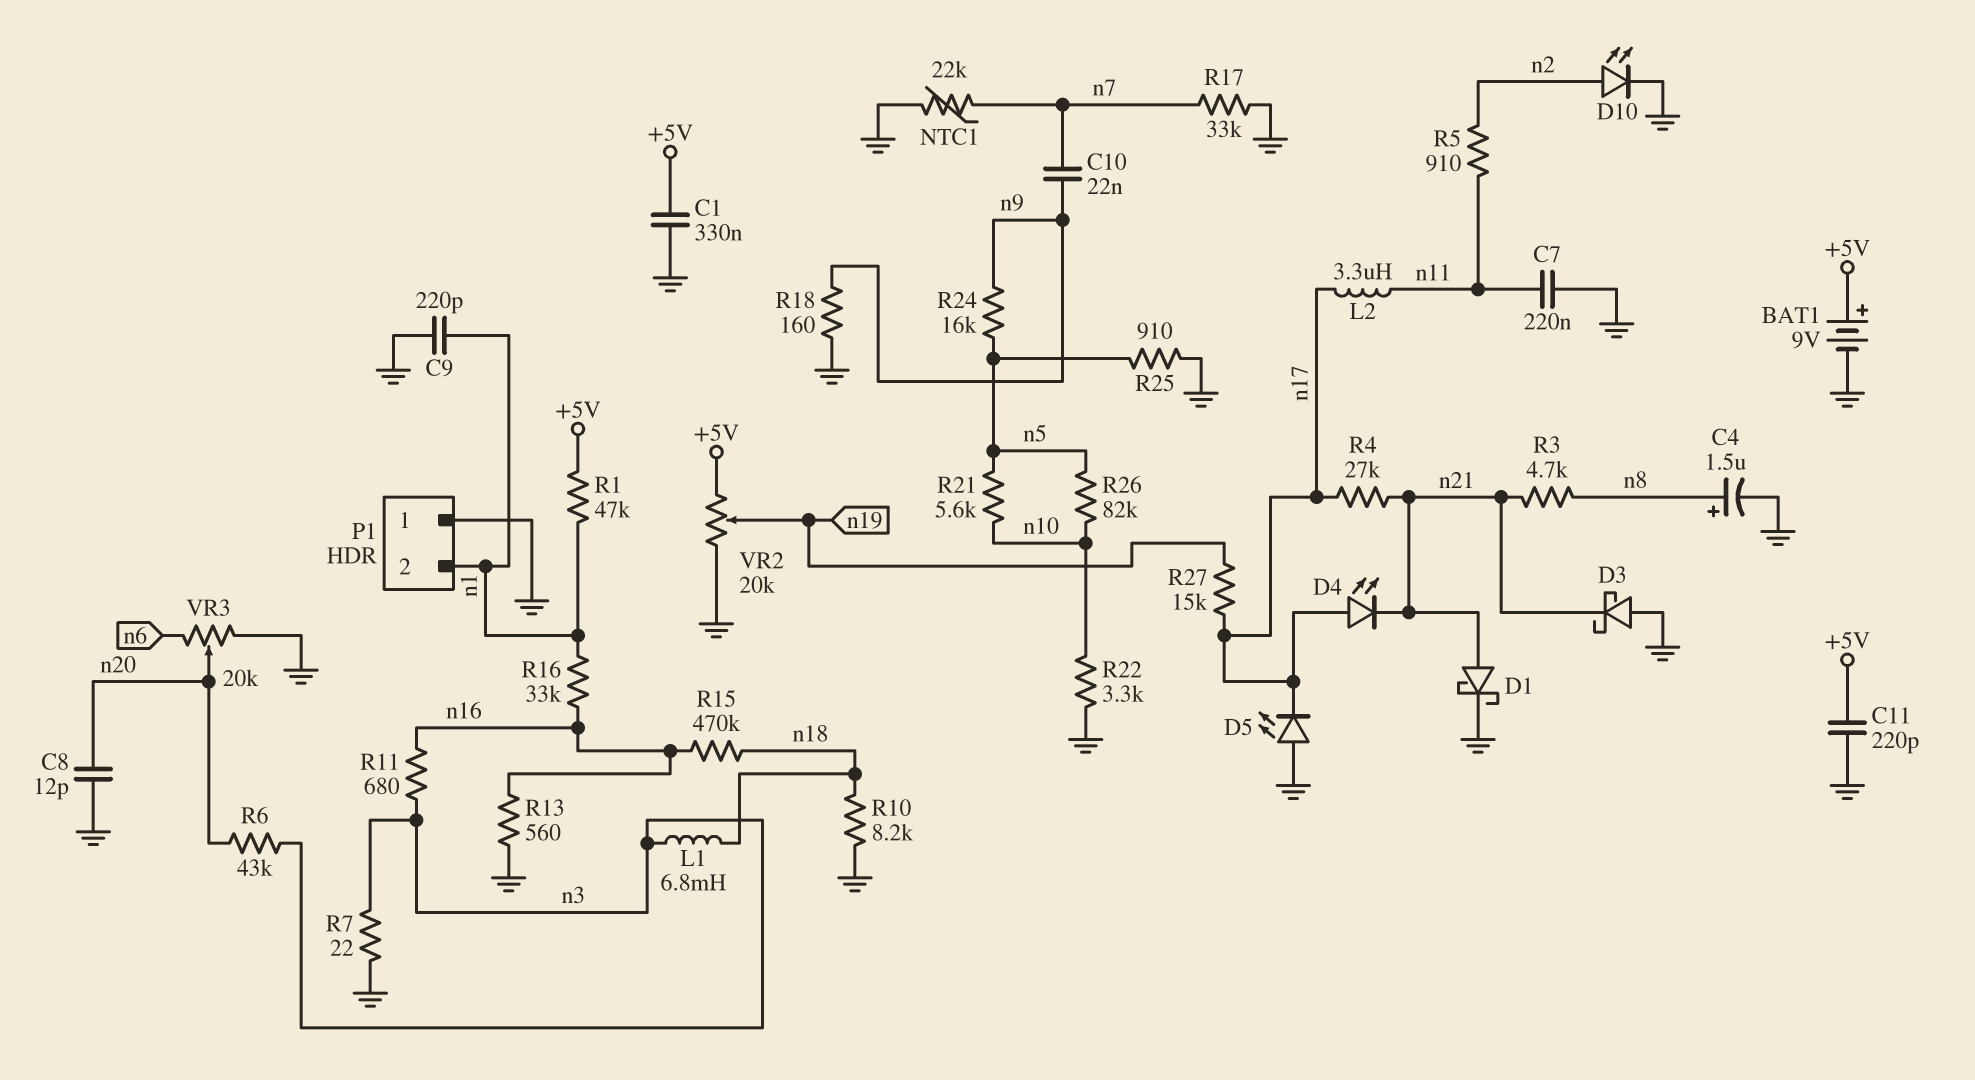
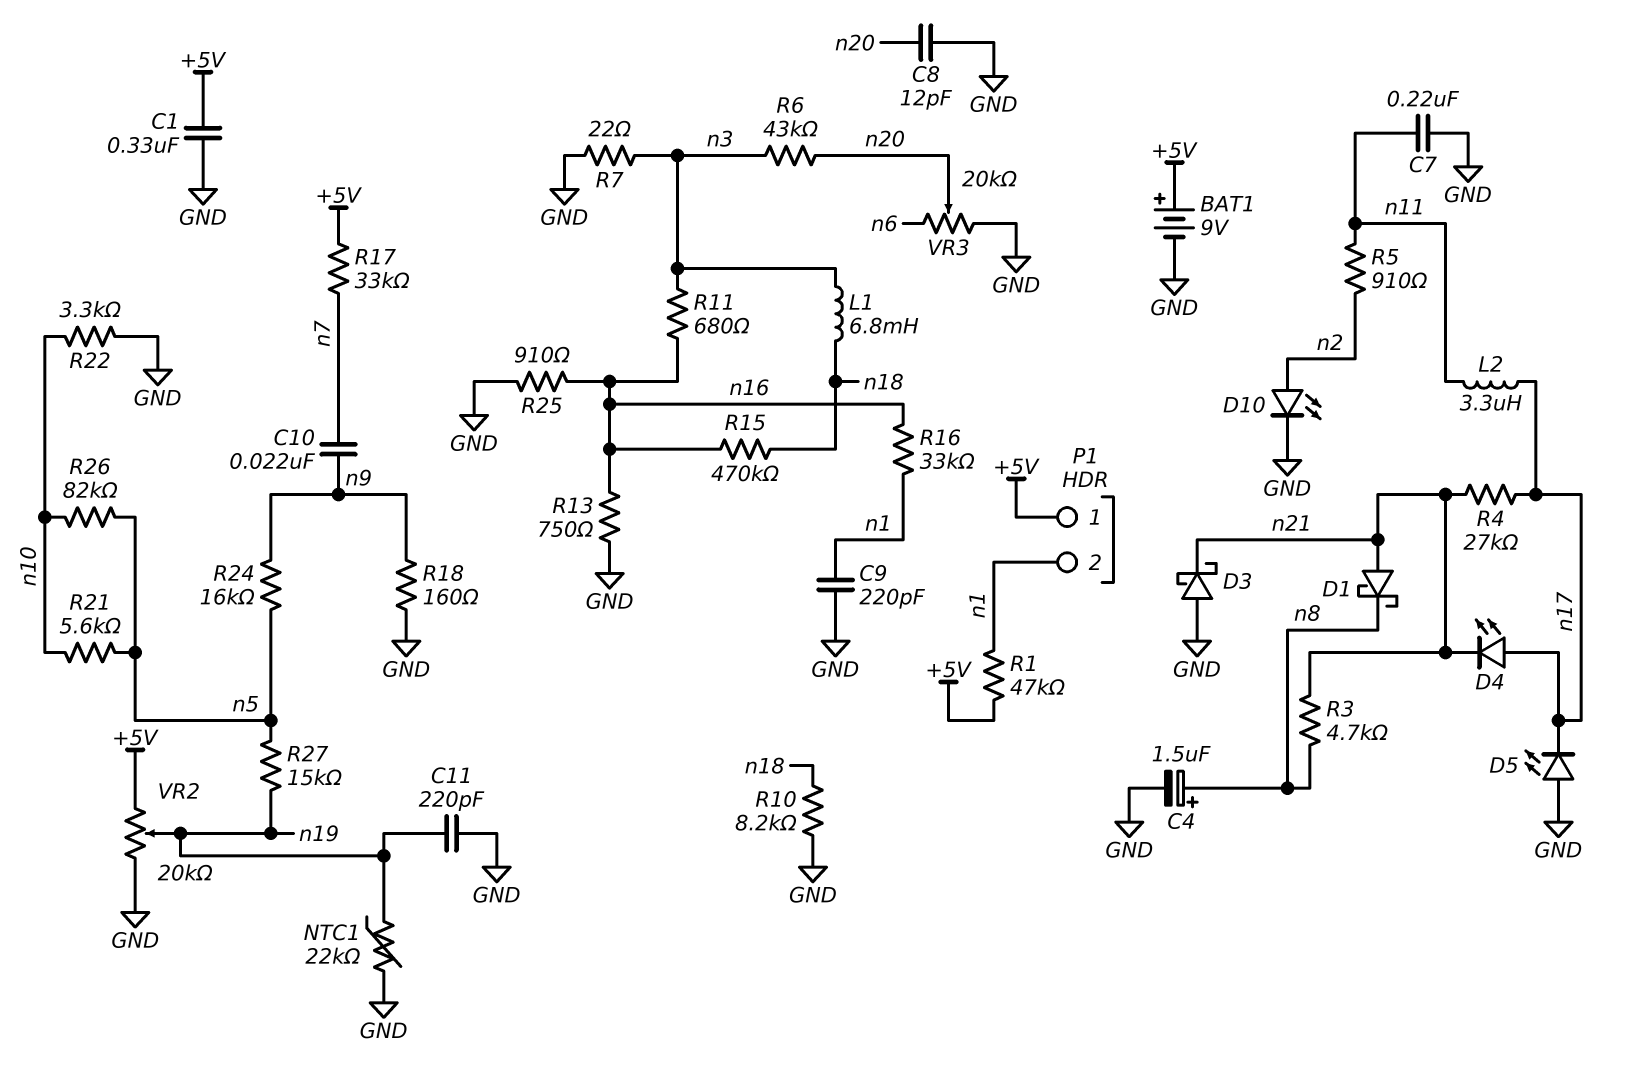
C11: 220pF (+5V, GND) -> 220pF (GND, n19)
D1: schottky (A n21, K GND) -> schottky (A n21, K n8)
NTC1: 22k (GND, n7) -> 22k (GND, n19)
P1 pin 1: GND -> +5V
R13: 560 (GND, n16) -> 750 (GND, n16)
R17: 33k (GND, n7) -> 33k (+5V, n7)
R25: 910 (GND, n5) -> 910 (GND, n16)
R27: 15k (n17, n19) -> 15k (n5, n19)

